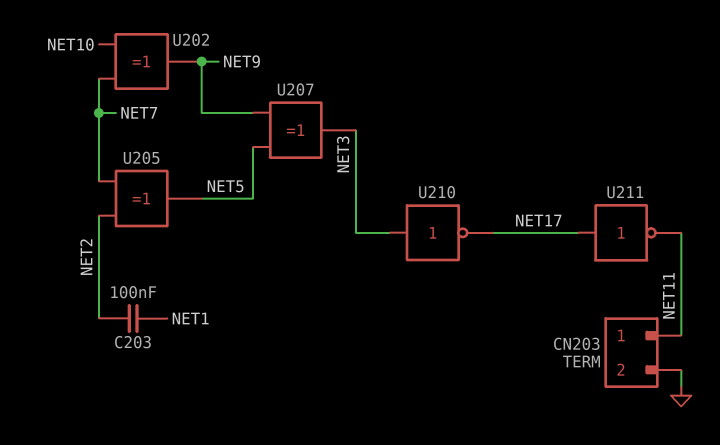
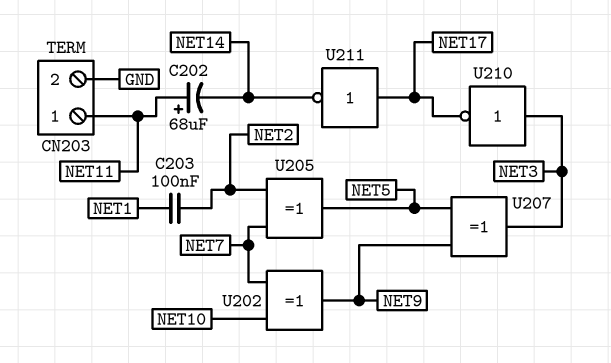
C202: none -> 68uF (plus NET11, minus NET14)
U211: NOT (in NET17, out NET11) -> NOT (in NET17, out NET14)

